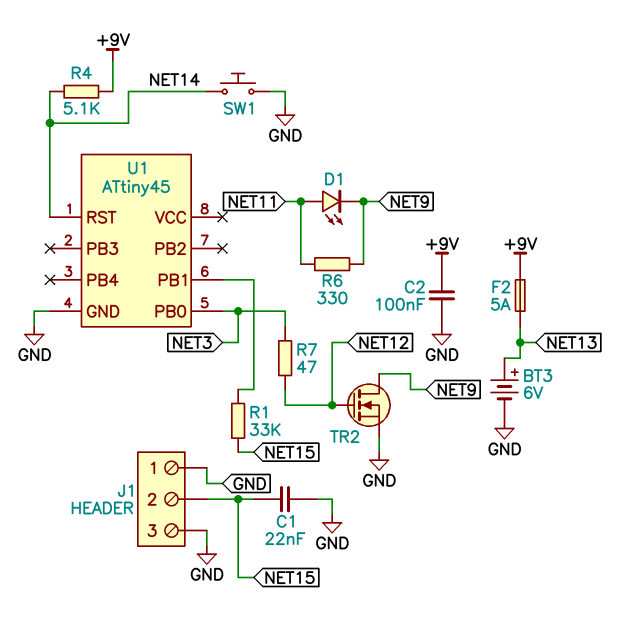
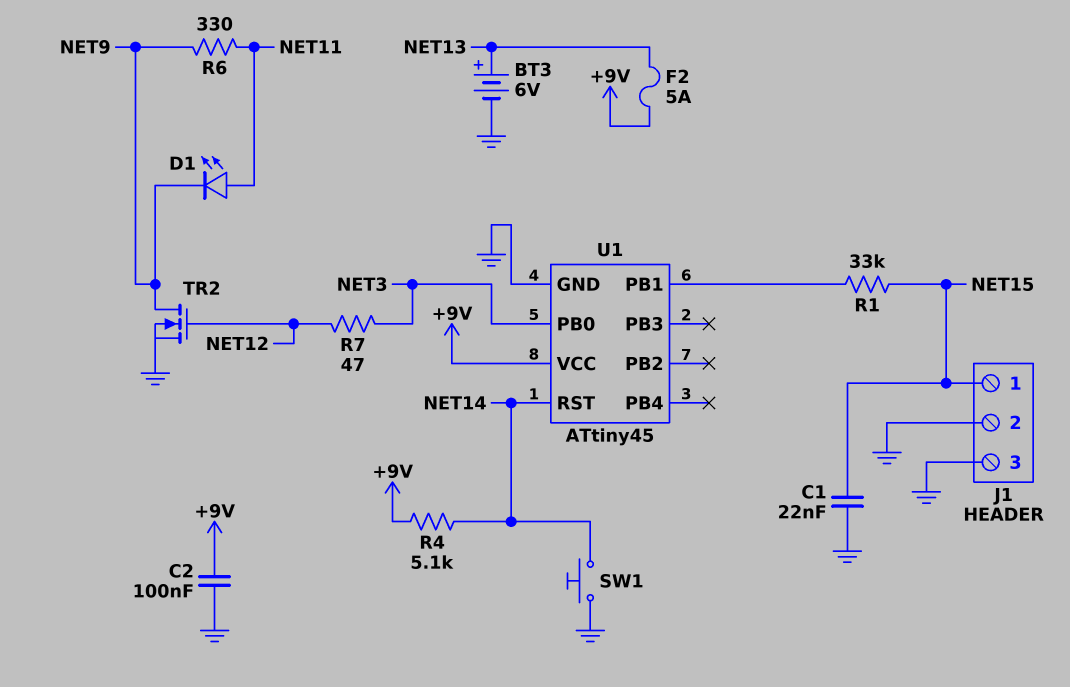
J1 pin 1: GND -> NET15
J1 pin 2: NET15 -> GND
U1 pin VCC: none -> +9V

